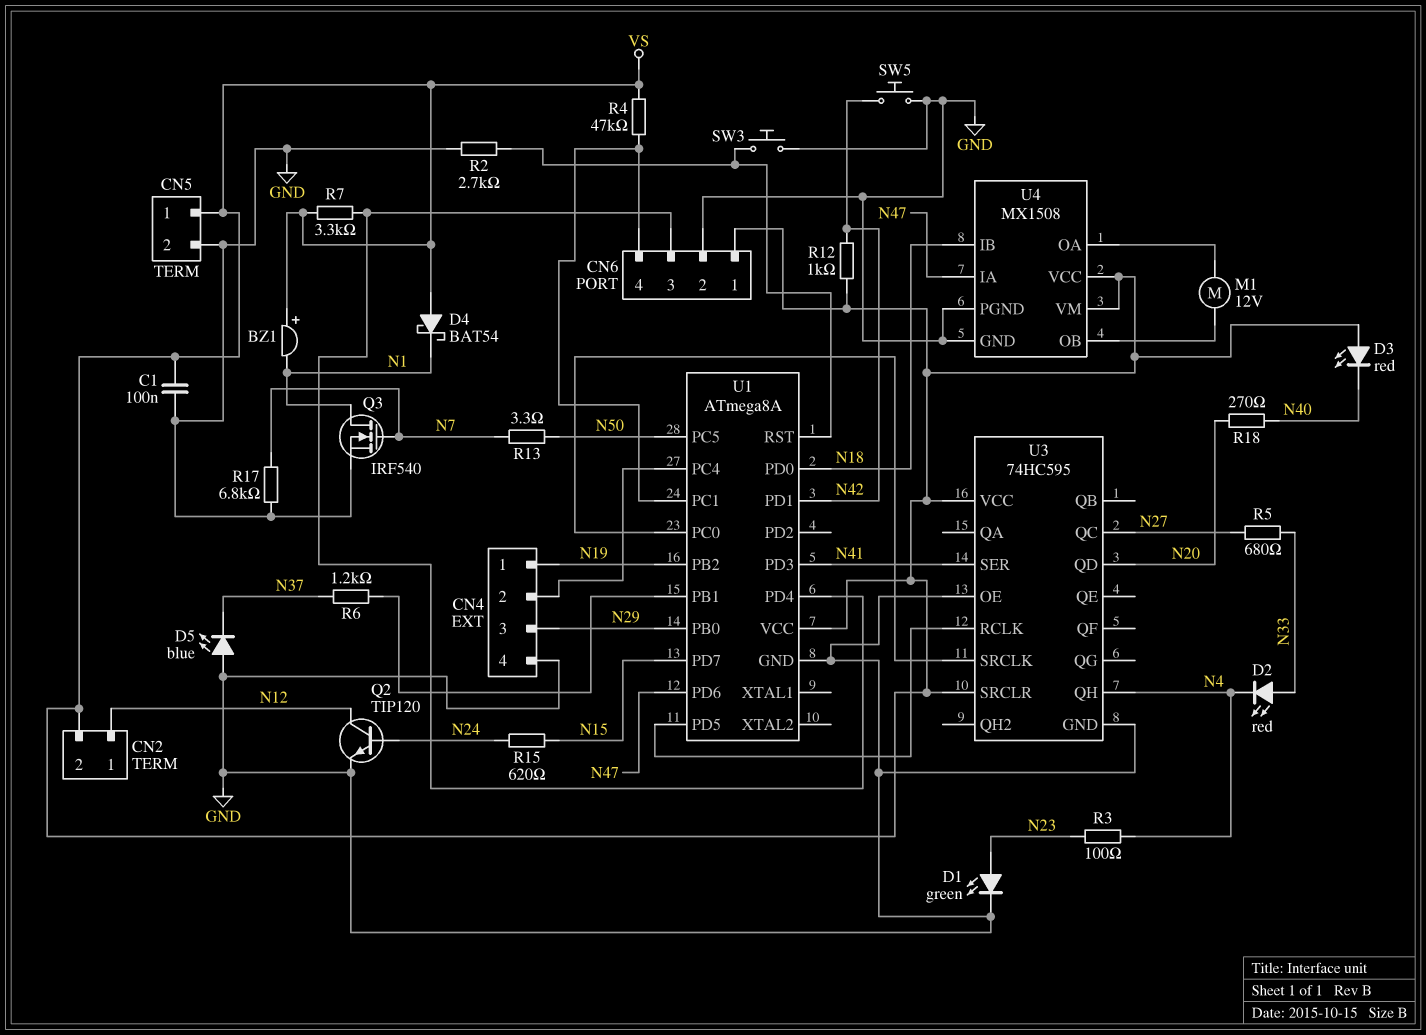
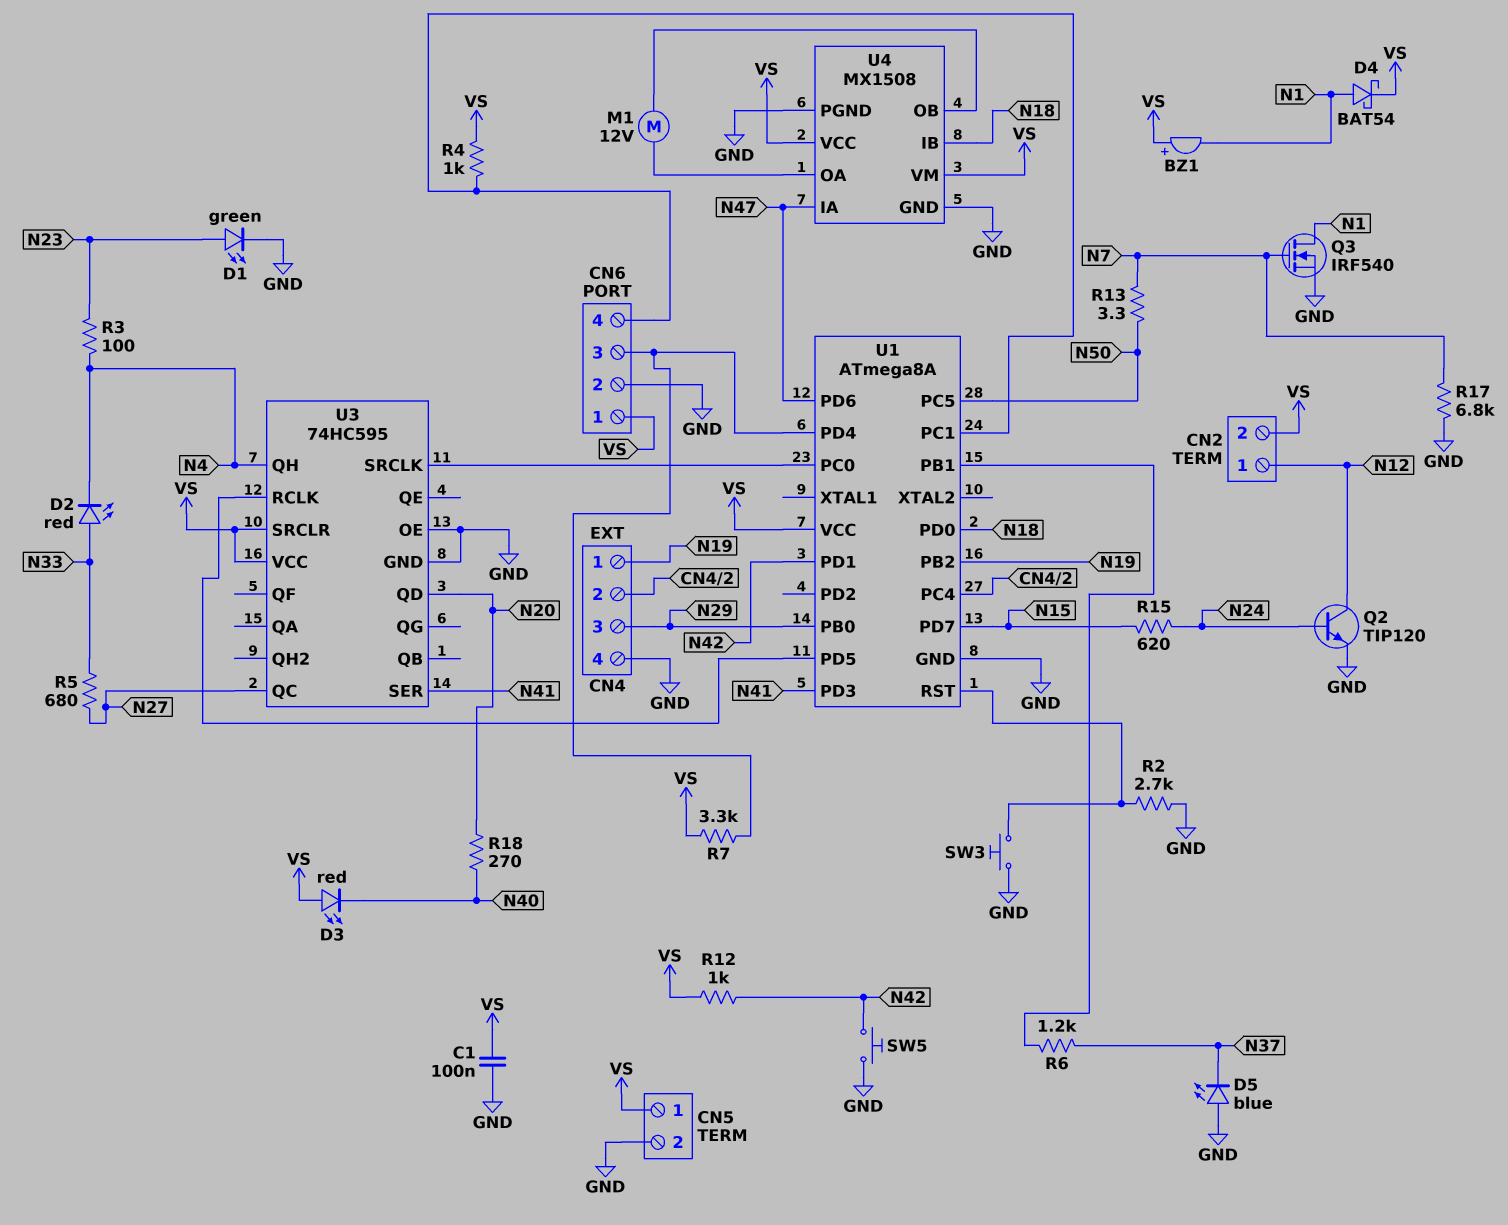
D4: schottky BAT54 (A VS, K N1) -> schottky BAT54 (A N1, K VS)
R4: 47k (CN6/4, VS) -> 1k (CN6/4, VS)

